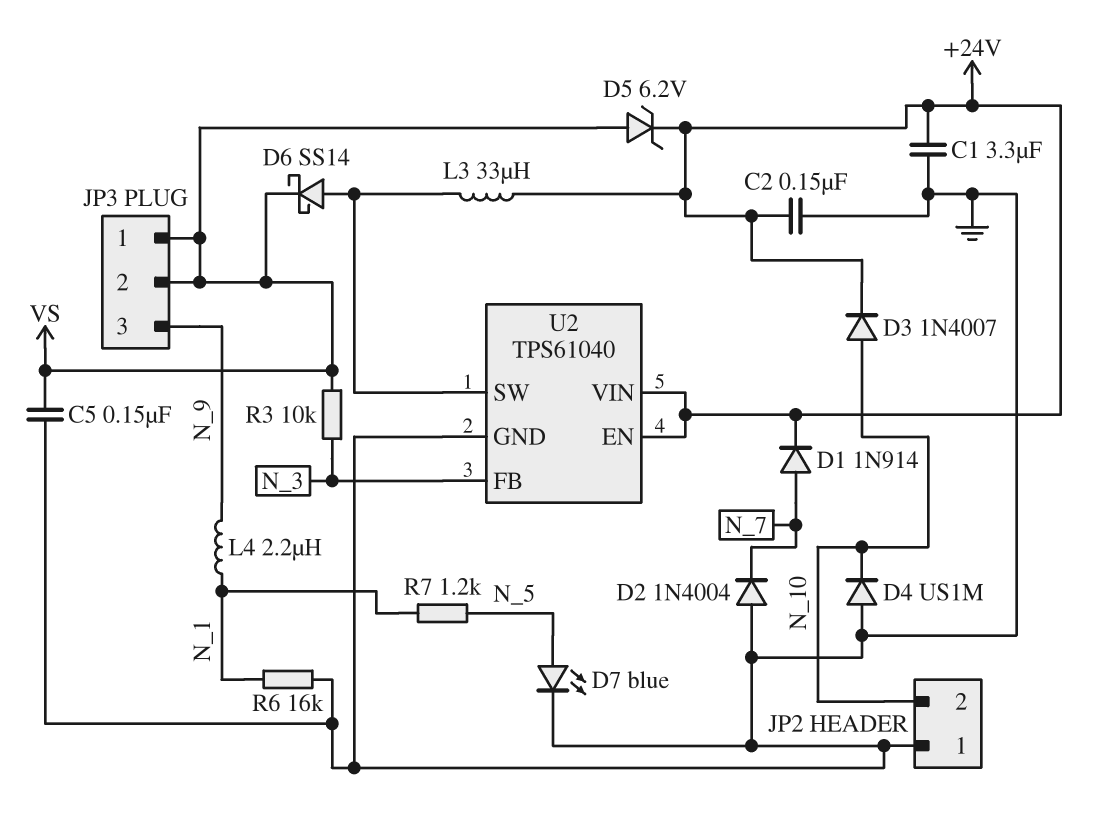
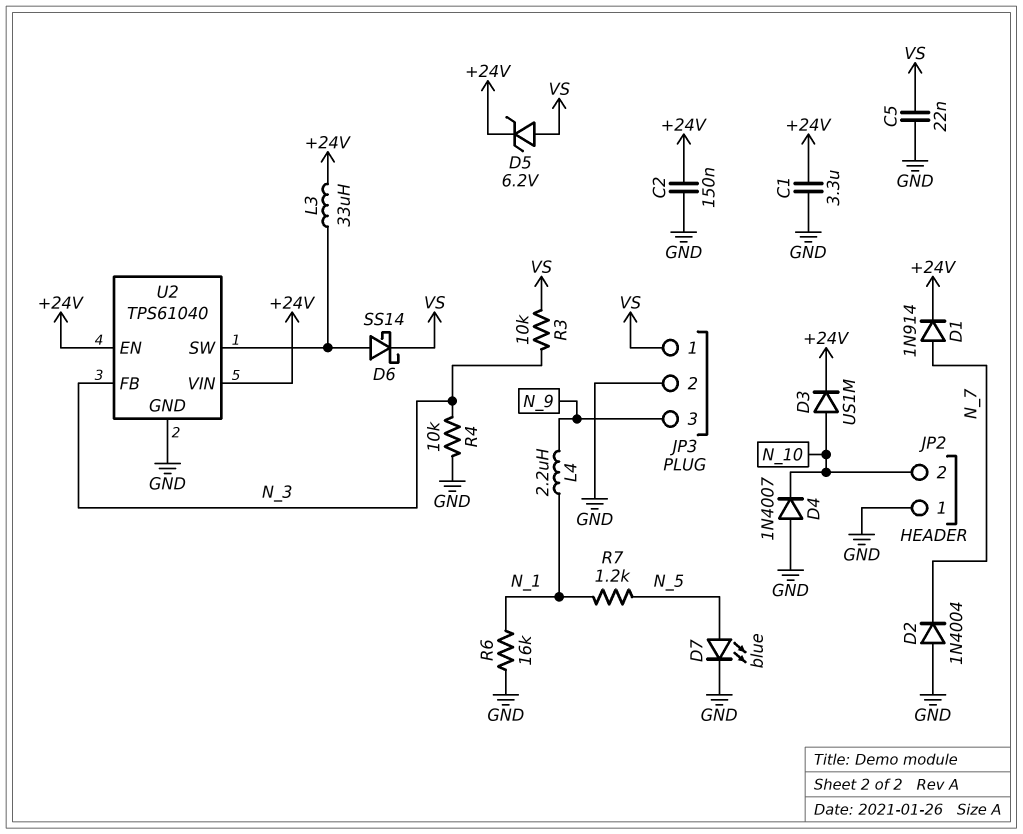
C5: 150nF (GND, VS) -> 22nF (GND, VS)
D3: diode 1N4007 (A N_10, K +24V) -> diode US1M (A N_10, K +24V)
D4: diode US1M (A GND, K N_10) -> diode 1N4007 (A GND, K N_10)
JP3 pin 2: VS -> GND
R4: none -> 10k (GND, N_3)

